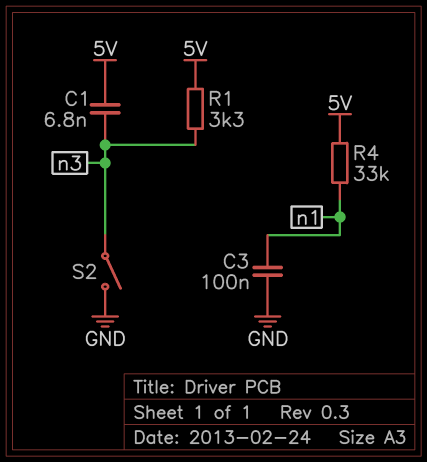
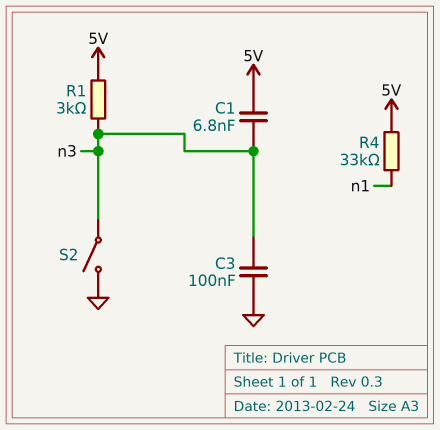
C3: 100nF (GND, n1) -> 100nF (GND, n3)
R1: 3.3k (5V, n3) -> 3k (5V, n3)

